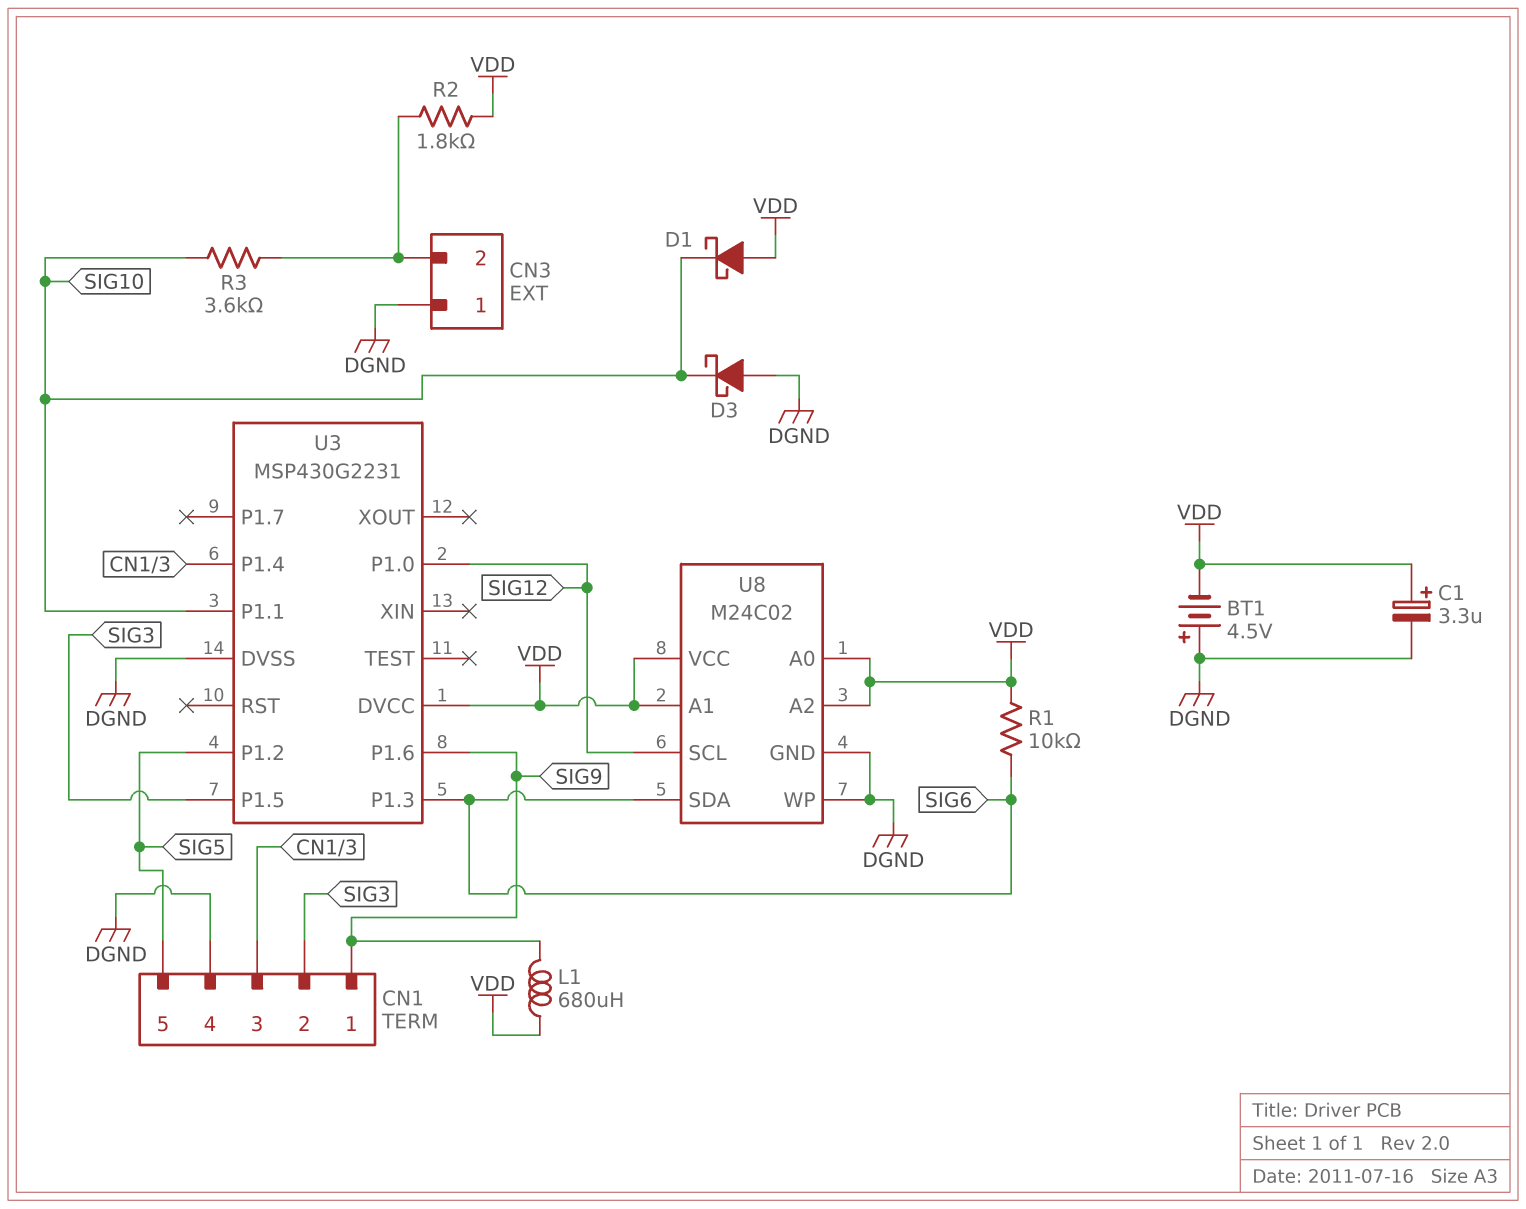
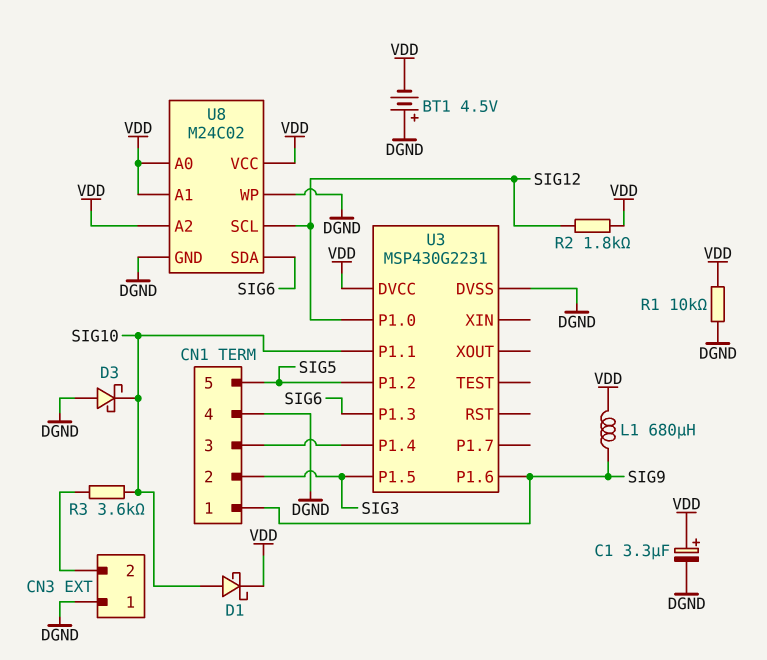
D1: schottky (A VDD, K SIG10) -> schottky (A SIG10, K VDD)
R1: 10k (SIG6, VDD) -> 10k (DGND, VDD)
R2: 1.8k (CN3/2, VDD) -> 1.8k (SIG12, VDD)

